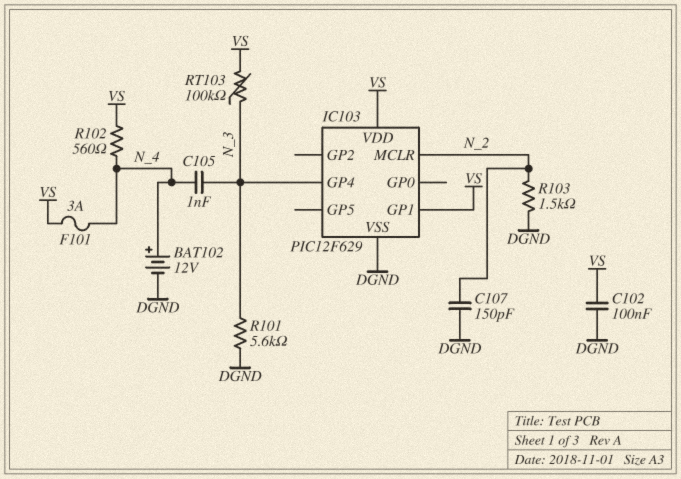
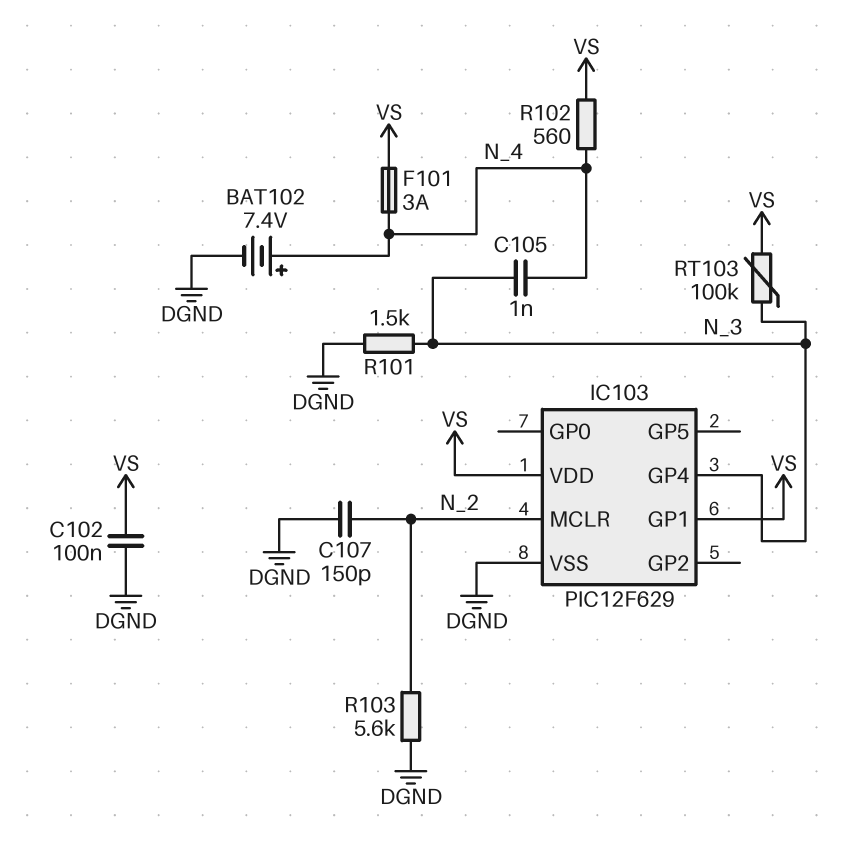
BAT102: 12V (plus N_4, minus DGND) -> 7.4V (plus N_4, minus DGND)
R101: 5.6k (DGND, N_3) -> 1.5k (DGND, N_3)
R103: 1.5k (DGND, N_2) -> 5.6k (DGND, N_2)

